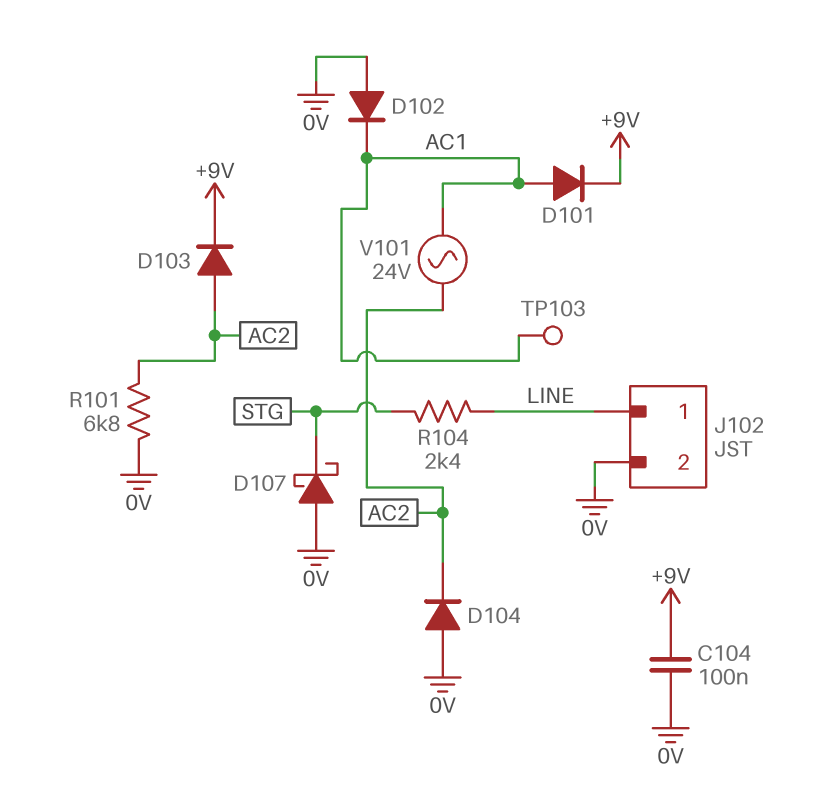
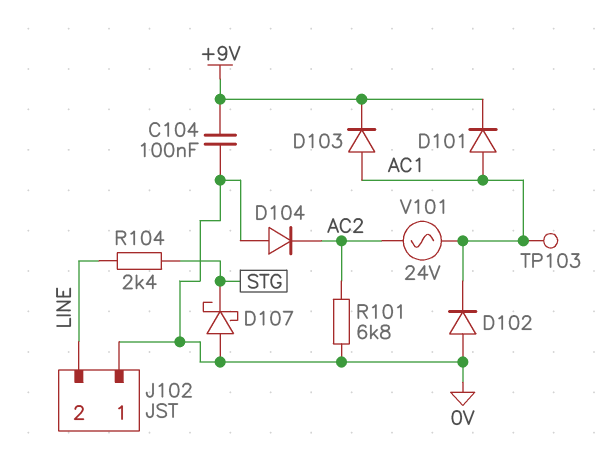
D103: diode (A AC2, K +9V) -> diode (A AC1, K +9V)
J102 pin 1: LINE -> 0V
J102 pin 2: 0V -> LINE

